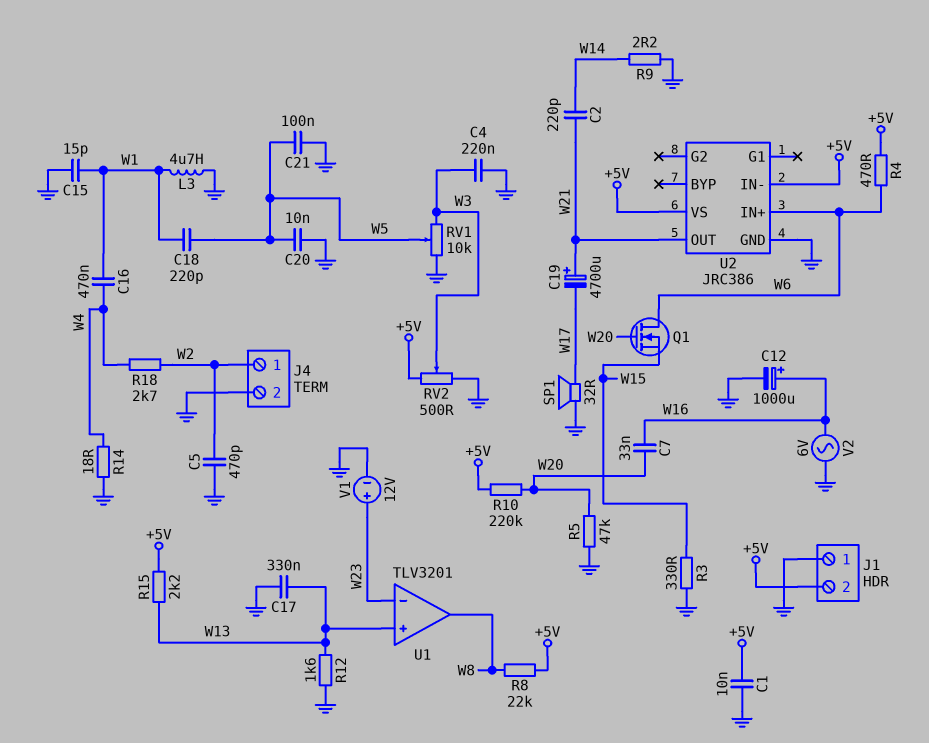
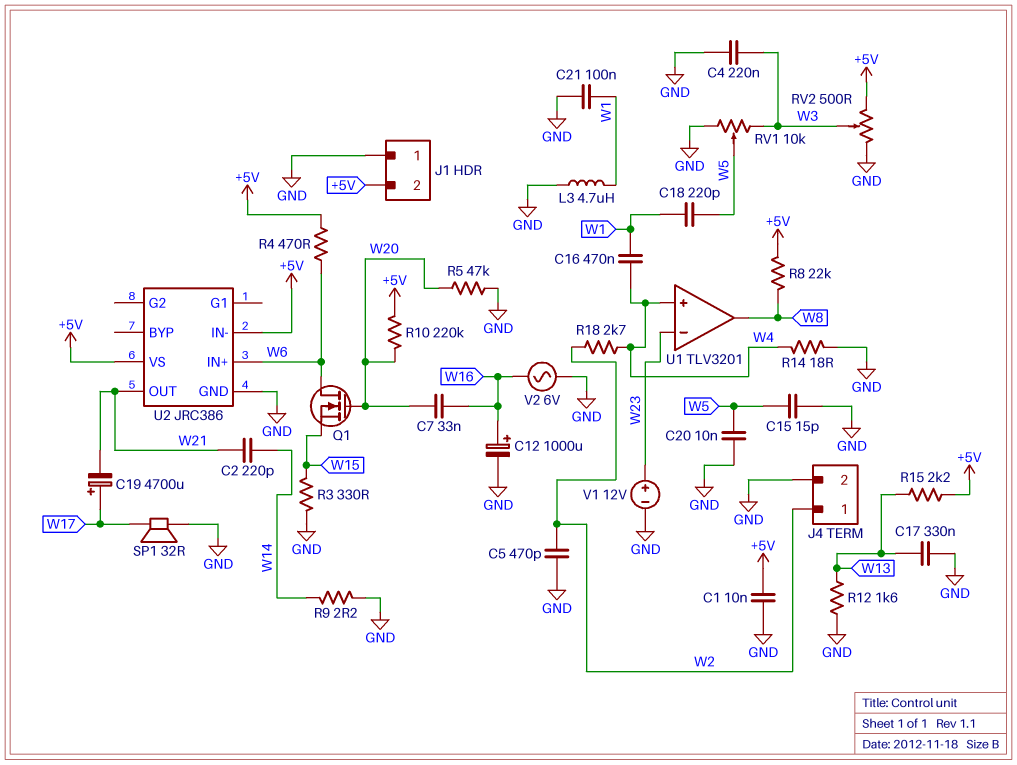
C15: 15pF (GND, W1) -> 15pF (GND, W5)
C19: 4700uF (plus W21, minus W17) -> 4700uF (plus W17, minus W21)
C21: 100nF (GND, W5) -> 100nF (GND, W1)
U1 pin in+: W13 -> W4

